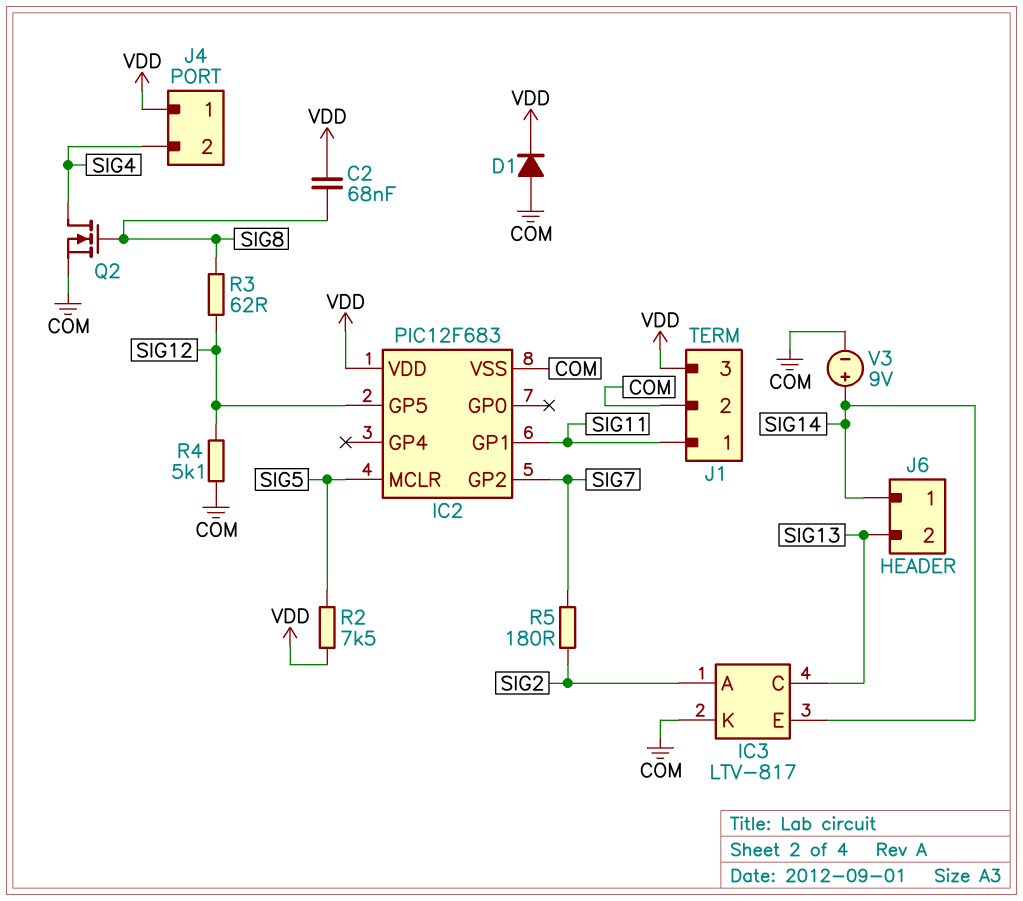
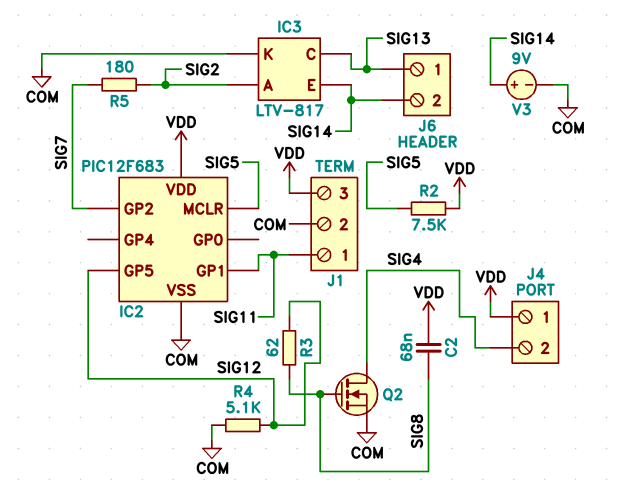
D1: diode (A COM, K VDD) -> none
J6 pin 1: SIG14 -> SIG13
J6 pin 2: SIG13 -> SIG14

